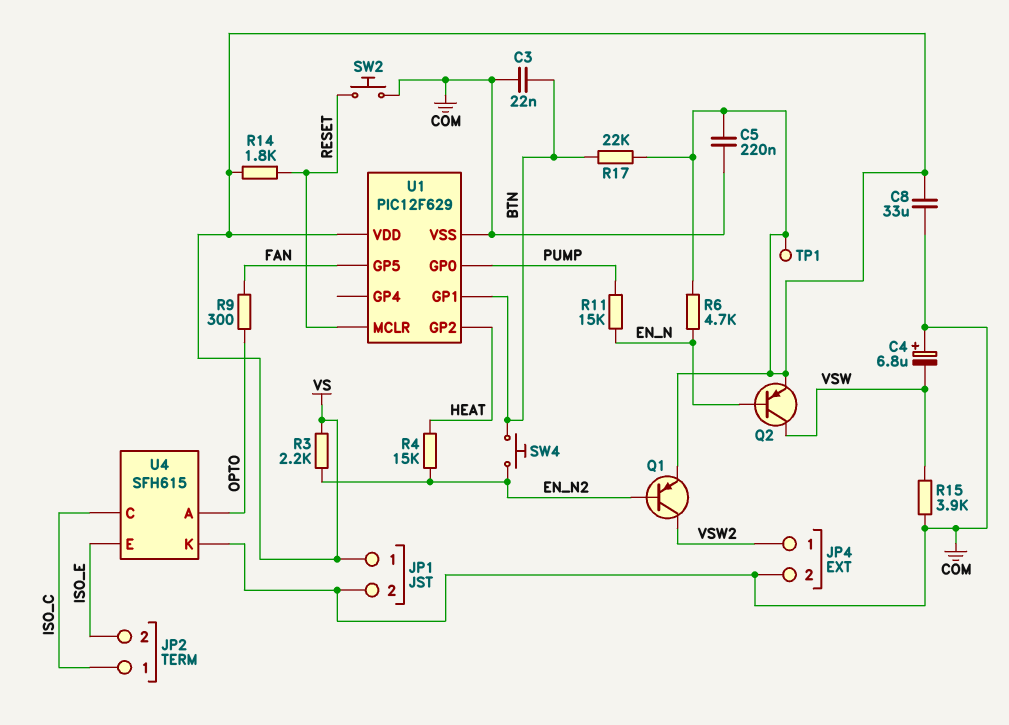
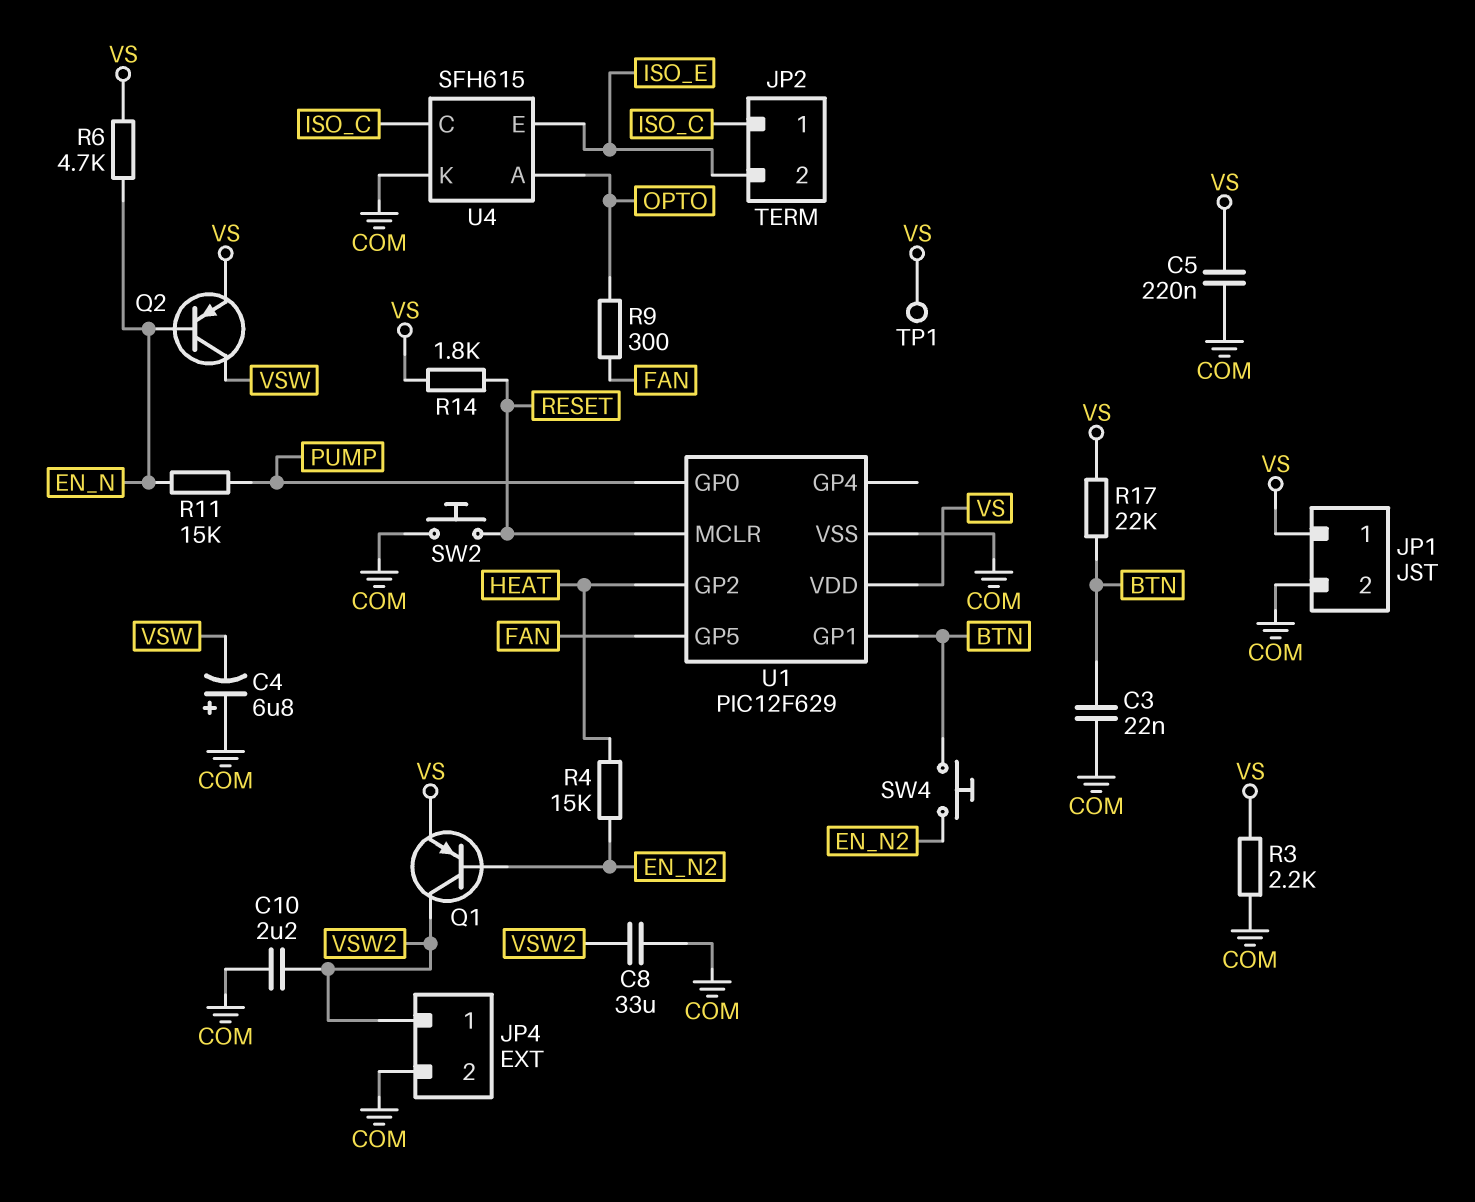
C8: 33uF (COM, VS) -> 33uF (COM, VSW2)
C10: none -> 2.2uF (COM, VSW2)
R3: 2.2k (EN_N2, VS) -> 2.2k (COM, VS)
R15: 3.9k (COM, VSW) -> none

